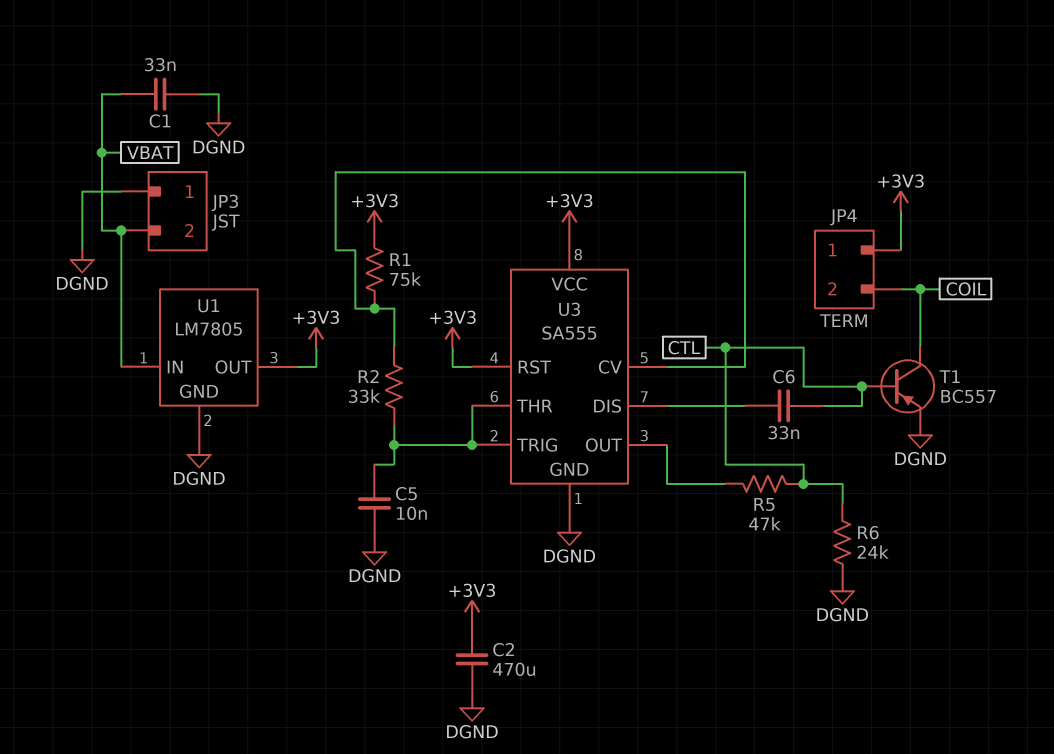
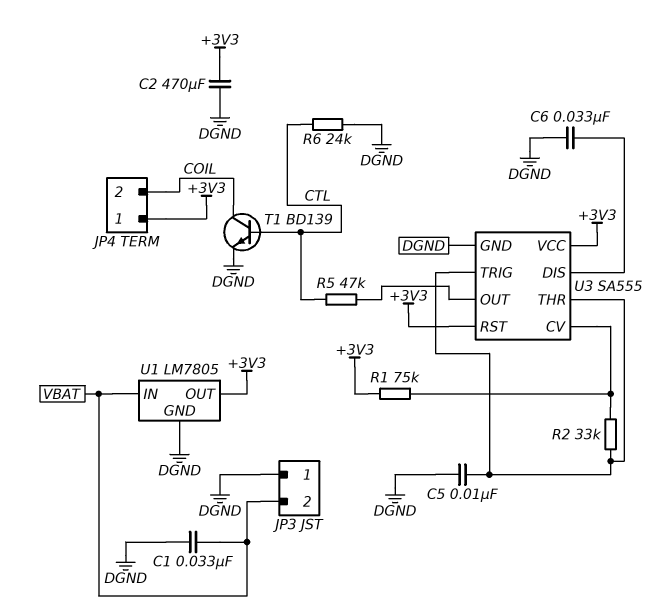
C6: 33nF (CTL, U3/DIS) -> 33nF (DGND, U3/DIS)
T1: PNP BC557 (B CTL, C COIL, E DGND) -> NPN BD139 (B CTL, C COIL, E DGND)

